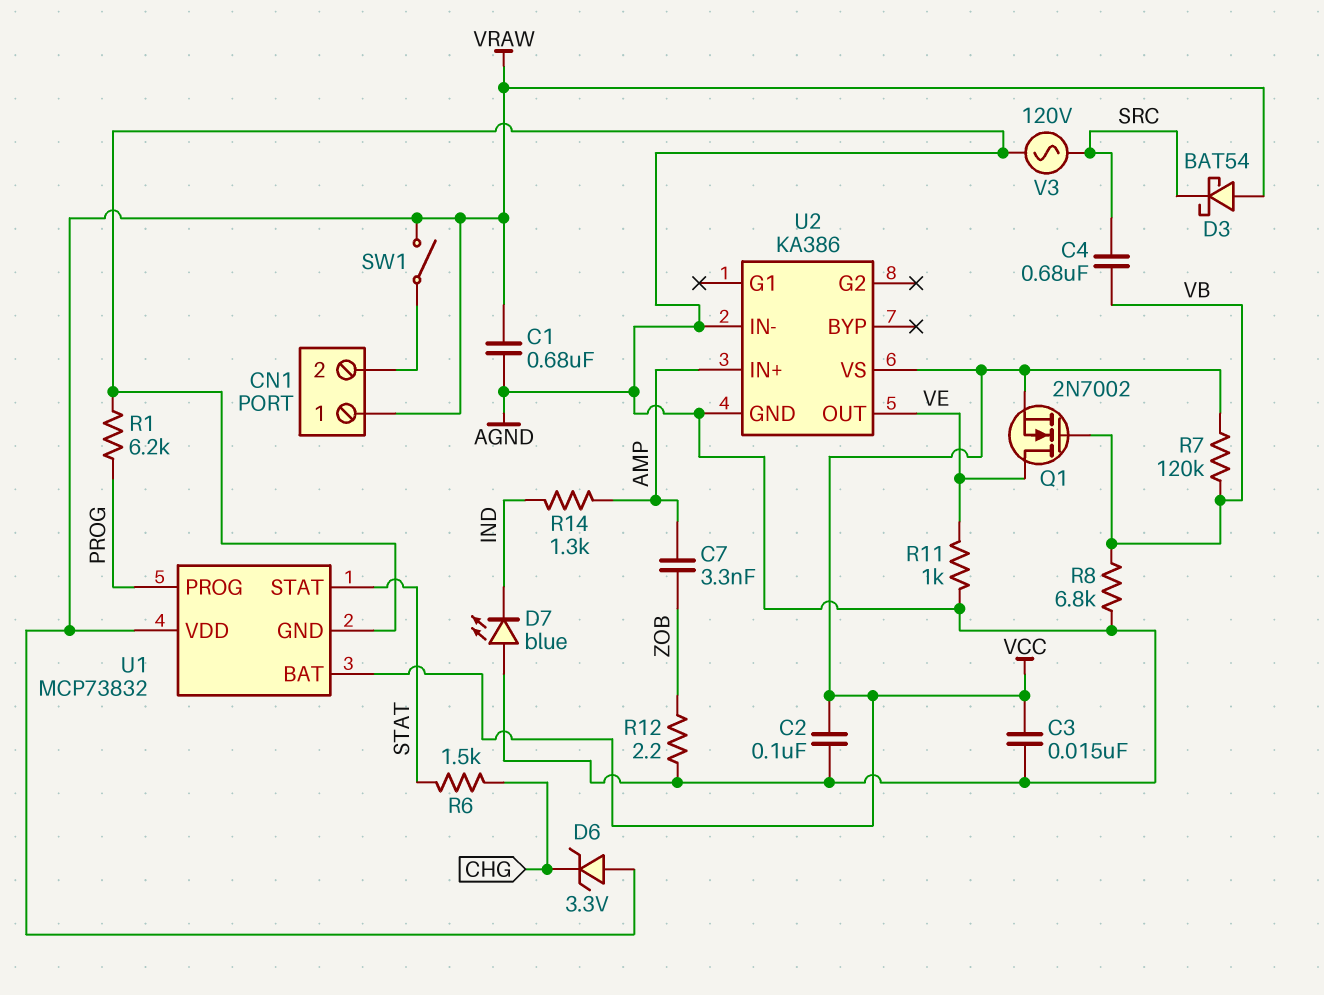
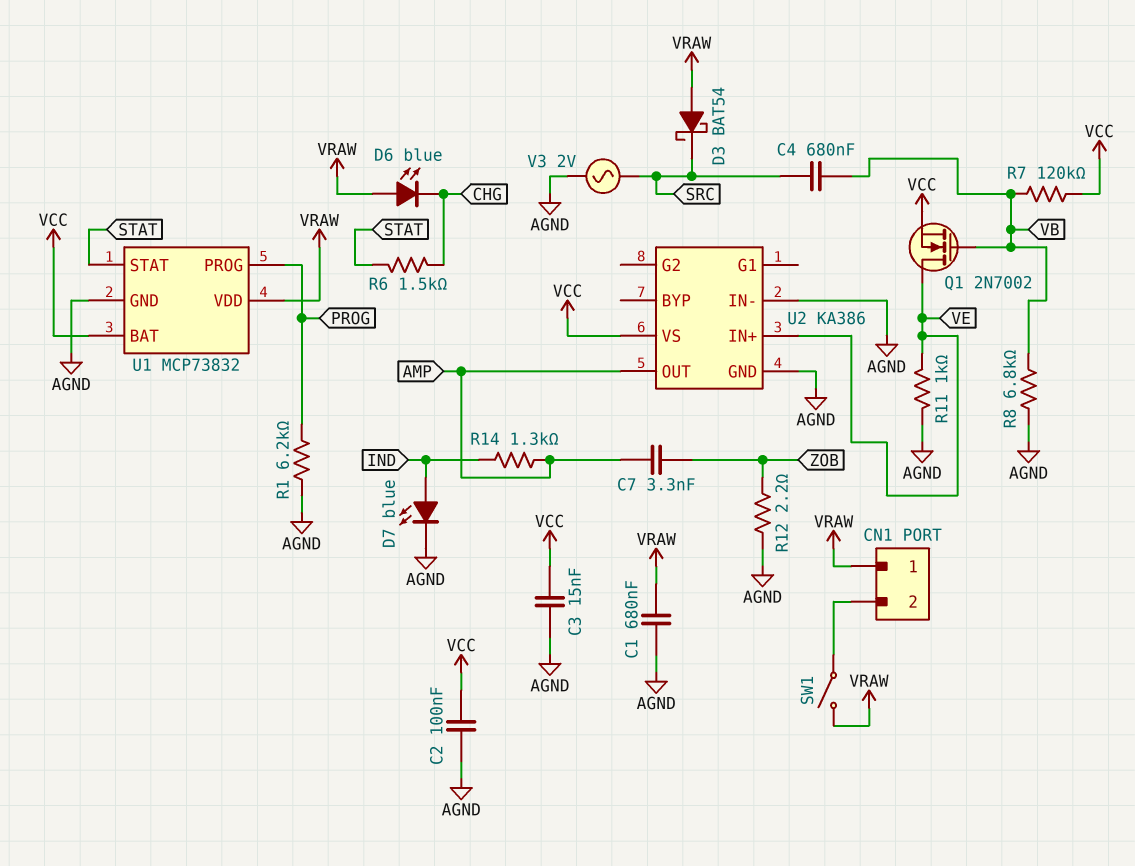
D6: zener 3.3V (A VRAW, K CHG) -> LED blue (A VRAW, K CHG)
D7: LED blue (A AGND, K IND) -> LED blue (A IND, K AGND)
U2 pin IN+: AMP -> VE
U2 pin OUT: VE -> AMP
V3: AC 120V (AGND, SRC) -> AC 2V (AGND, SRC)

